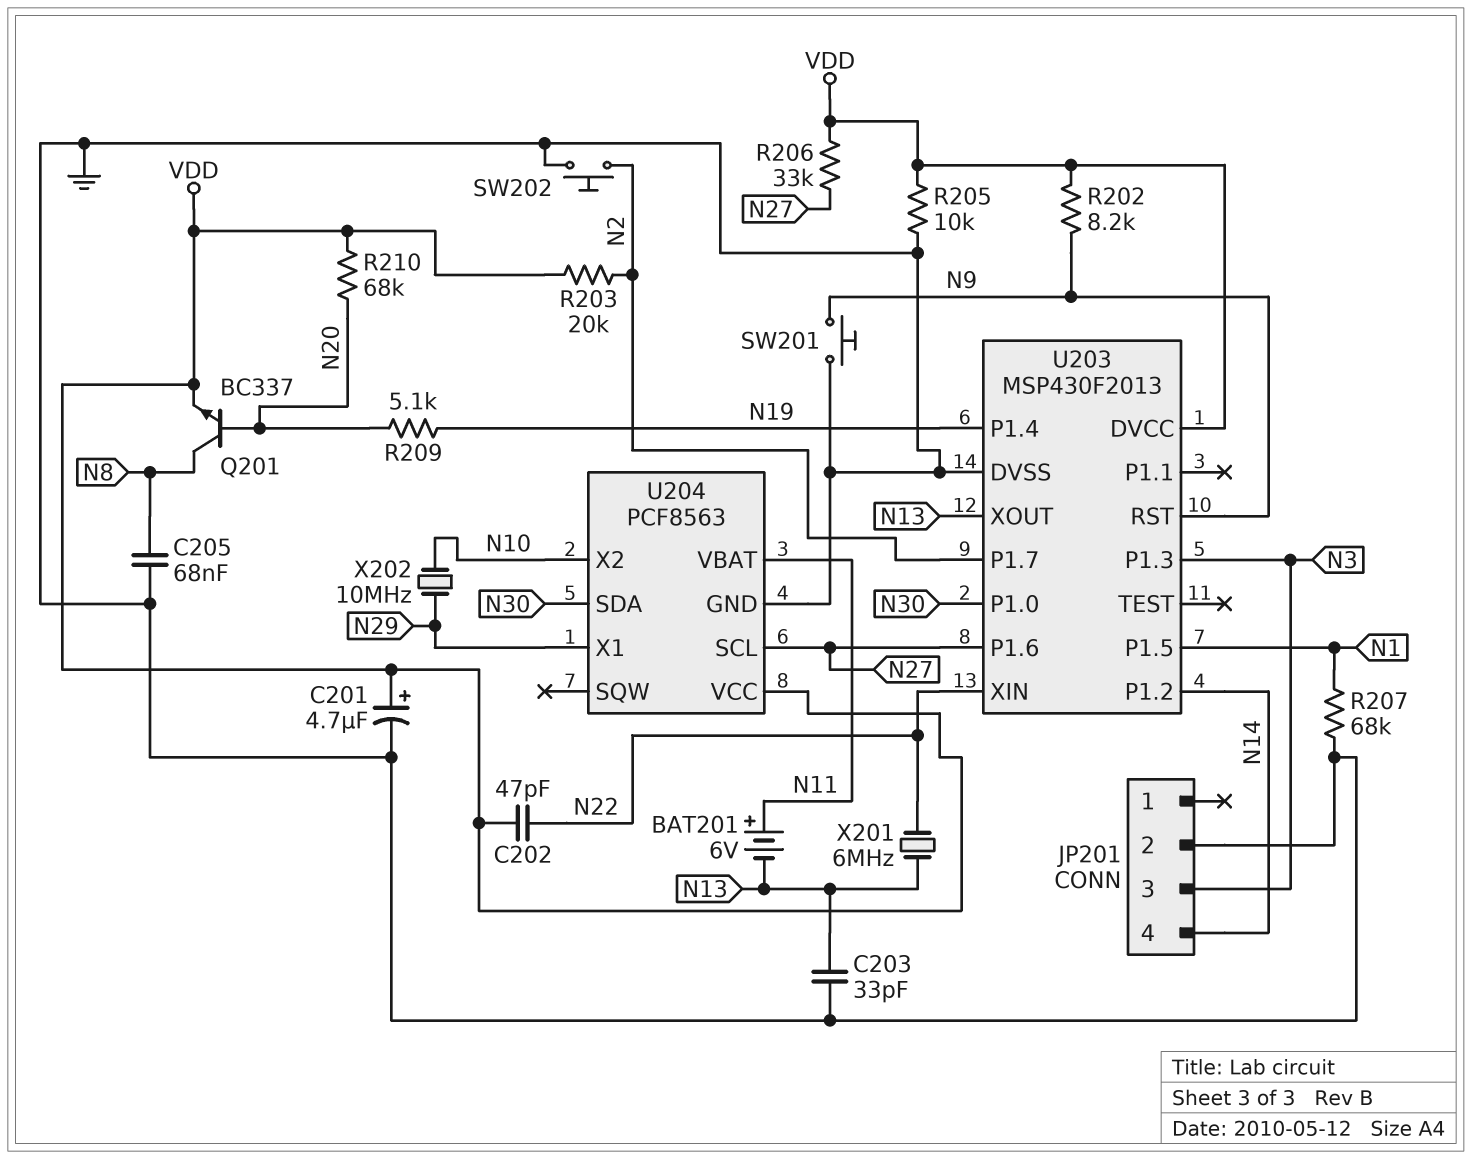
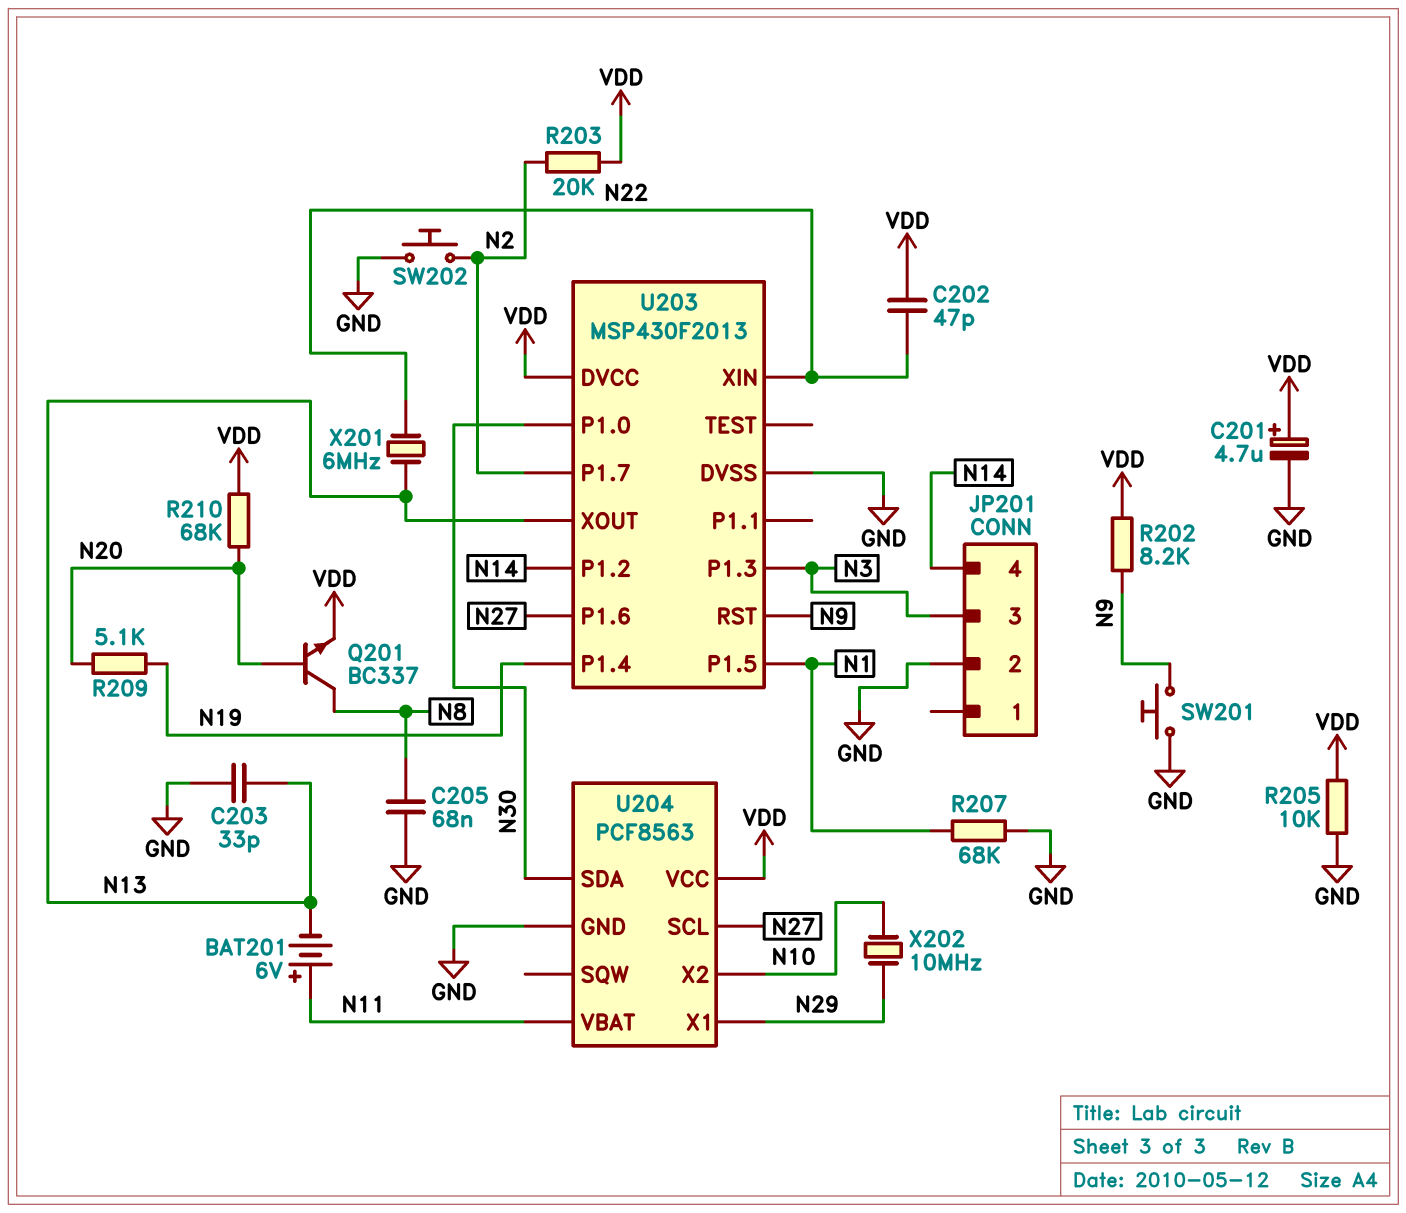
R206: 33k (N27, VDD) -> none

